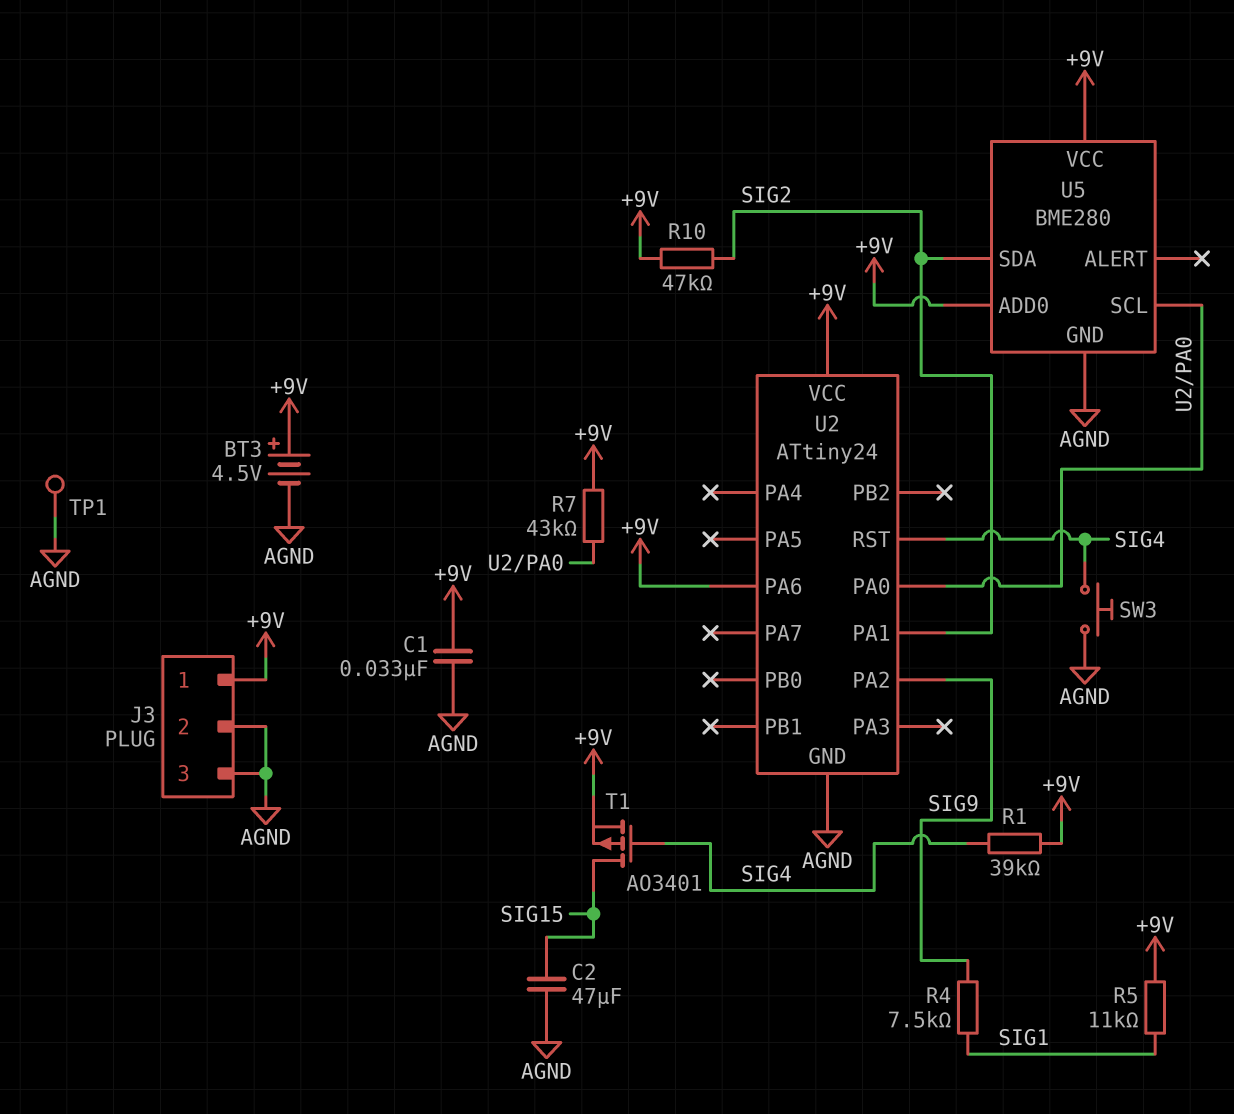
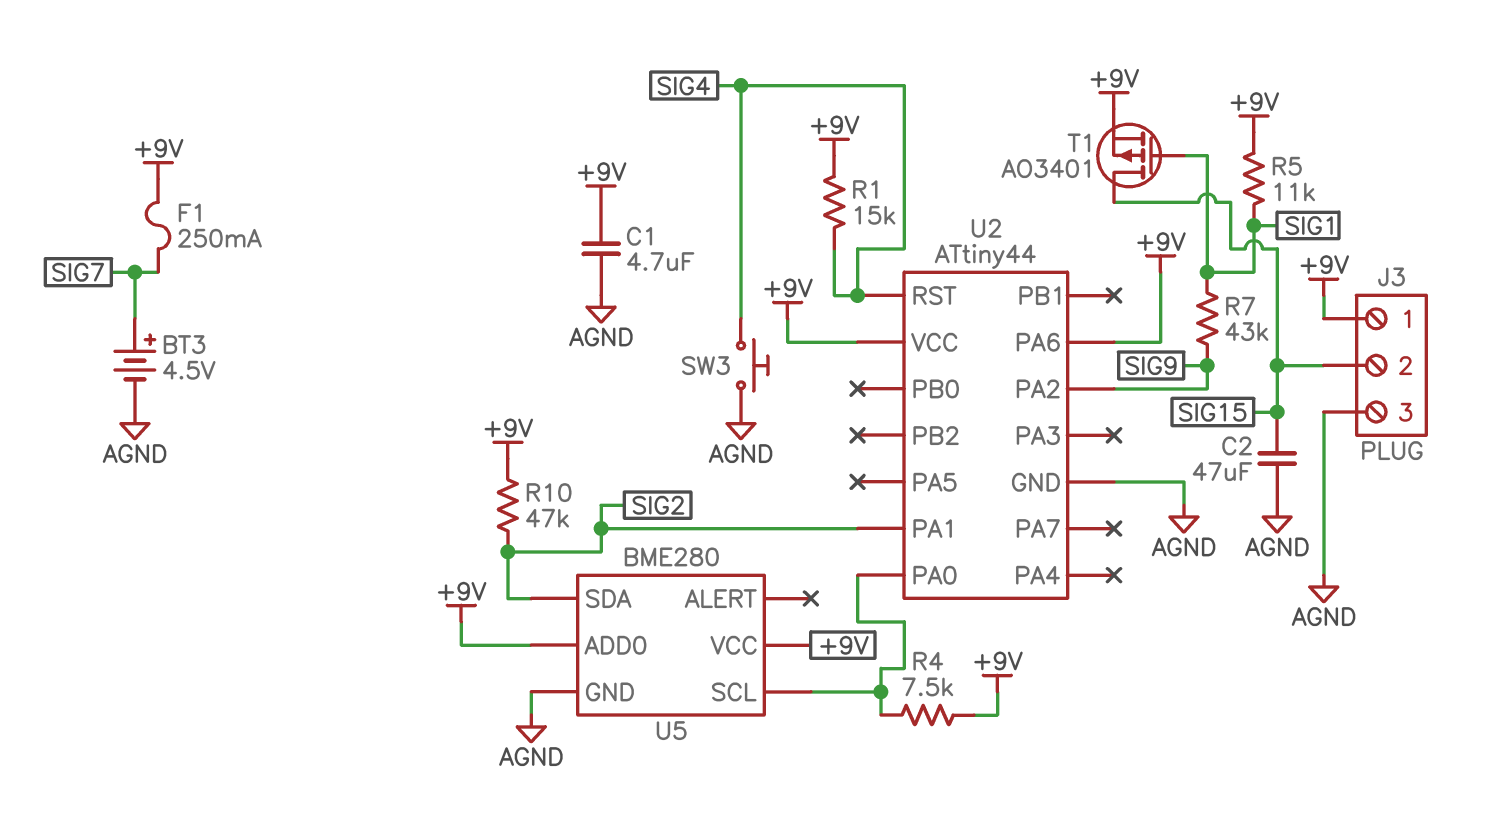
BT3: 4.5V (plus +9V, minus AGND) -> 4.5V (plus SIG7, minus AGND)
C1: 33nF (+9V, AGND) -> 4.7uF (+9V, AGND)
F1: none -> 250mA (+9V, SIG7)
J3 pin 2: AGND -> SIG15
R1: 39k (+9V, SIG4) -> 15k (+9V, SIG4)
R4: 7.5k (SIG1, SIG9) -> 7.5k (+9V, U2/PA0)
R7: 43k (+9V, U2/PA0) -> 43k (SIG1, SIG9)
T1: PMOS AO3401 (G SIG4, D SIG15, S +9V) -> PMOS AO3401 (G SIG1, D SIG15, S +9V)
TP1: test point (AGND) -> none
U2: ATtiny24 -> ATtiny44

